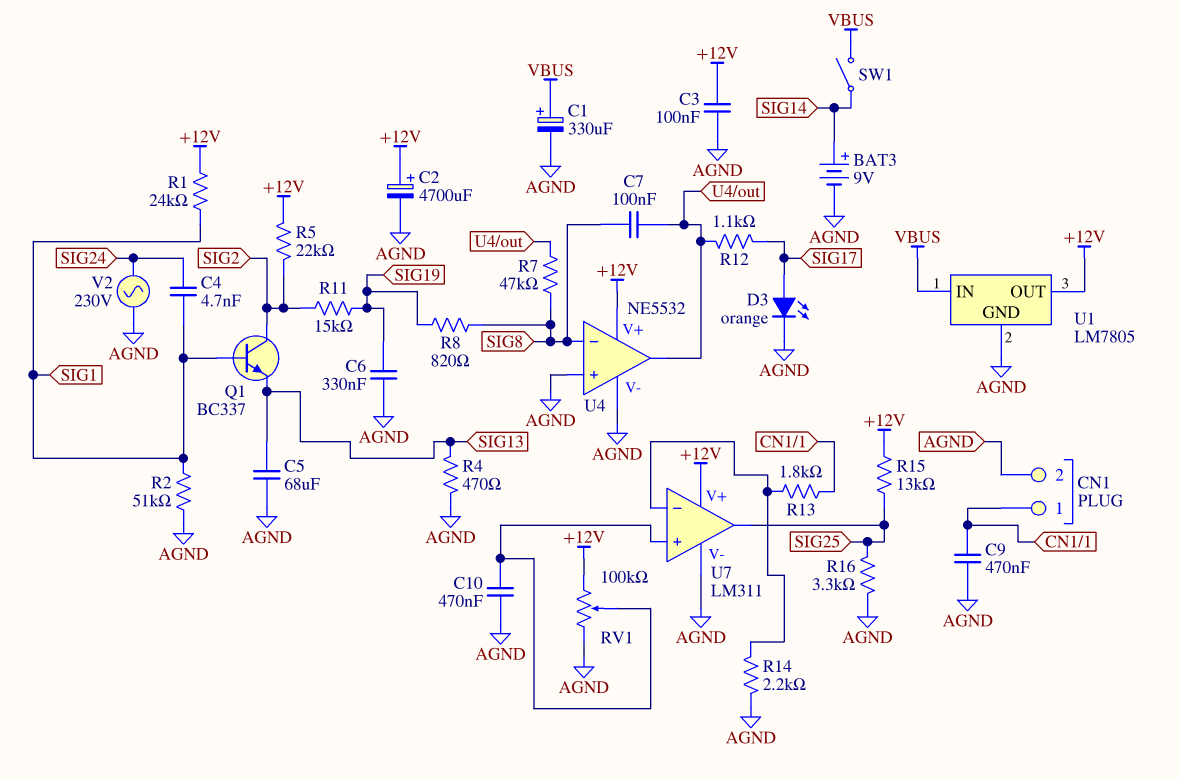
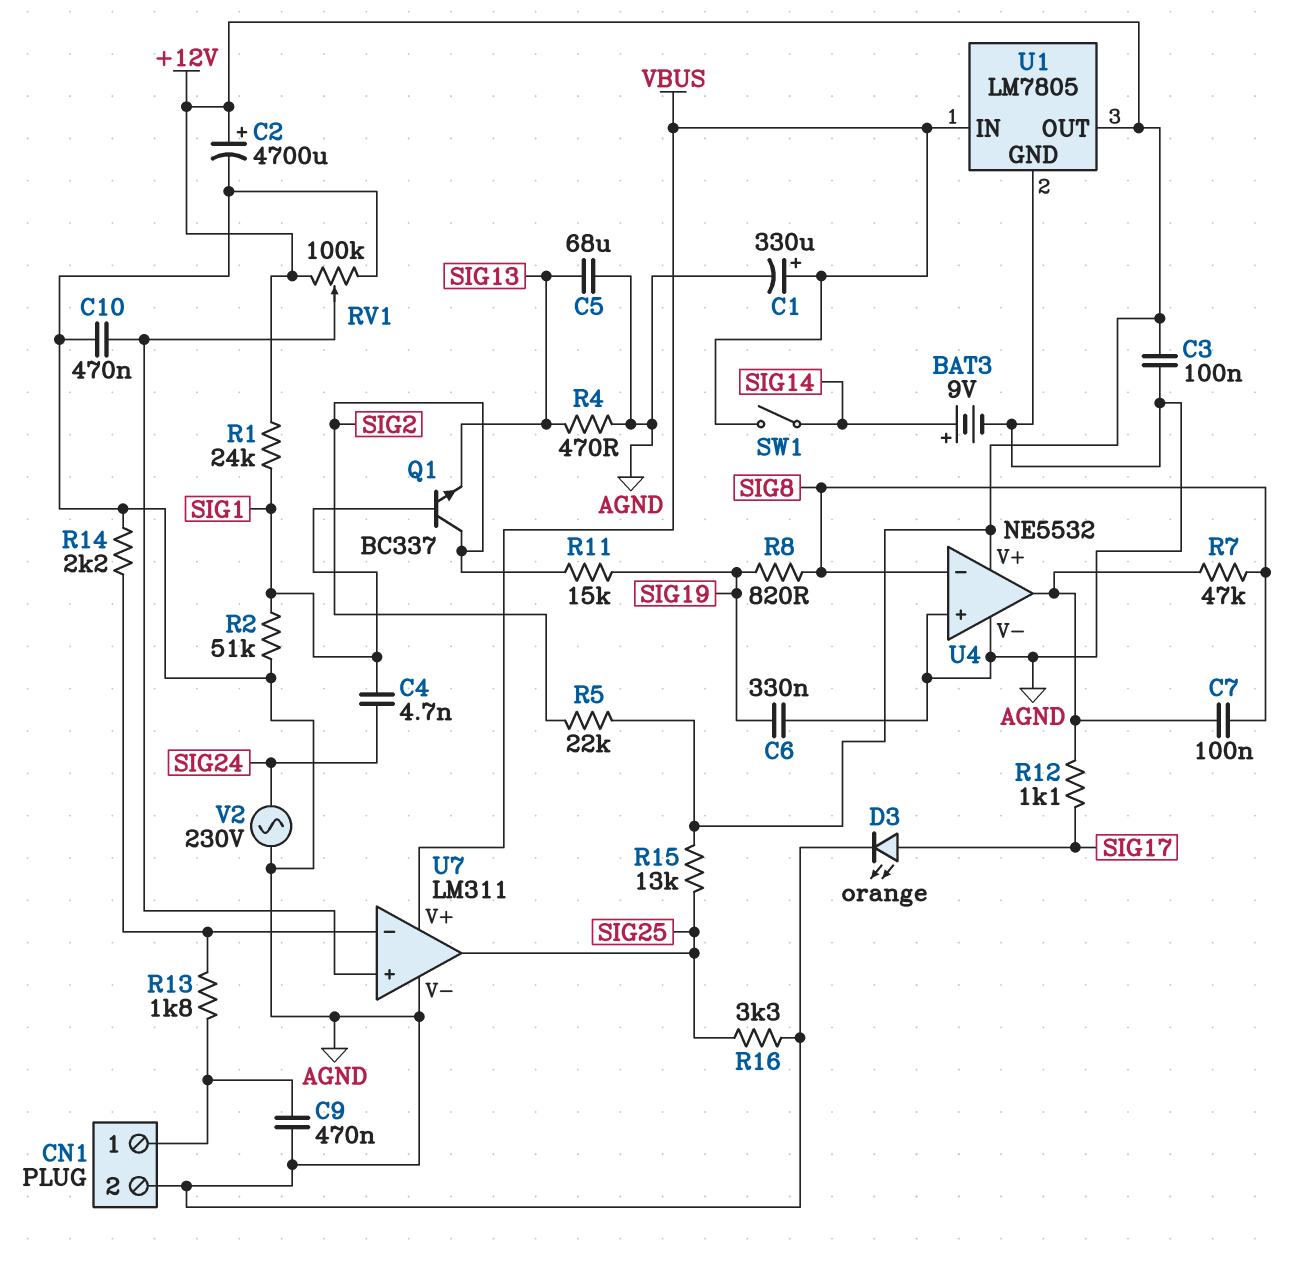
U7 pin V+: +12V -> VBUS

